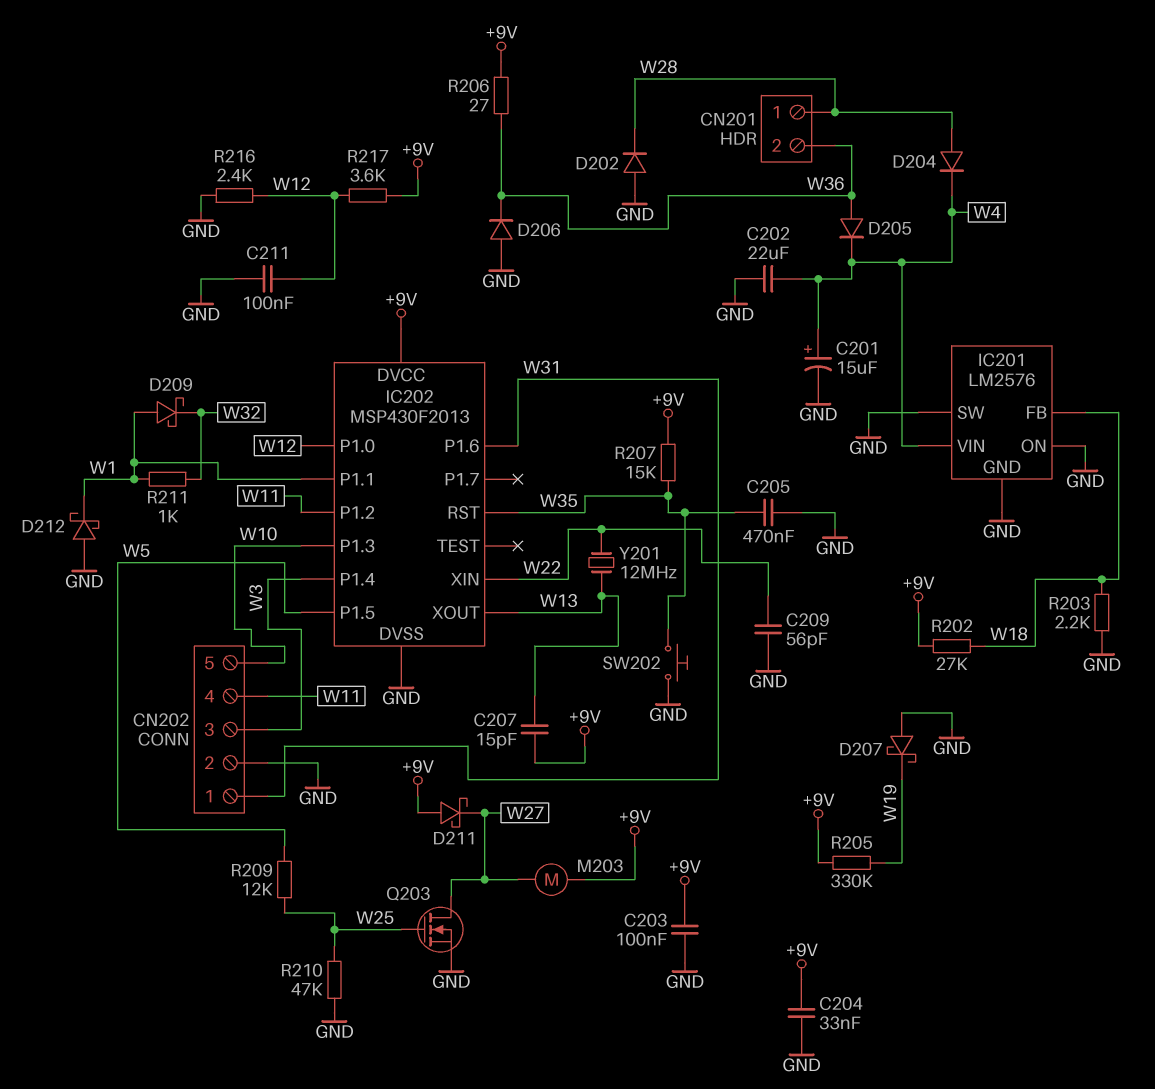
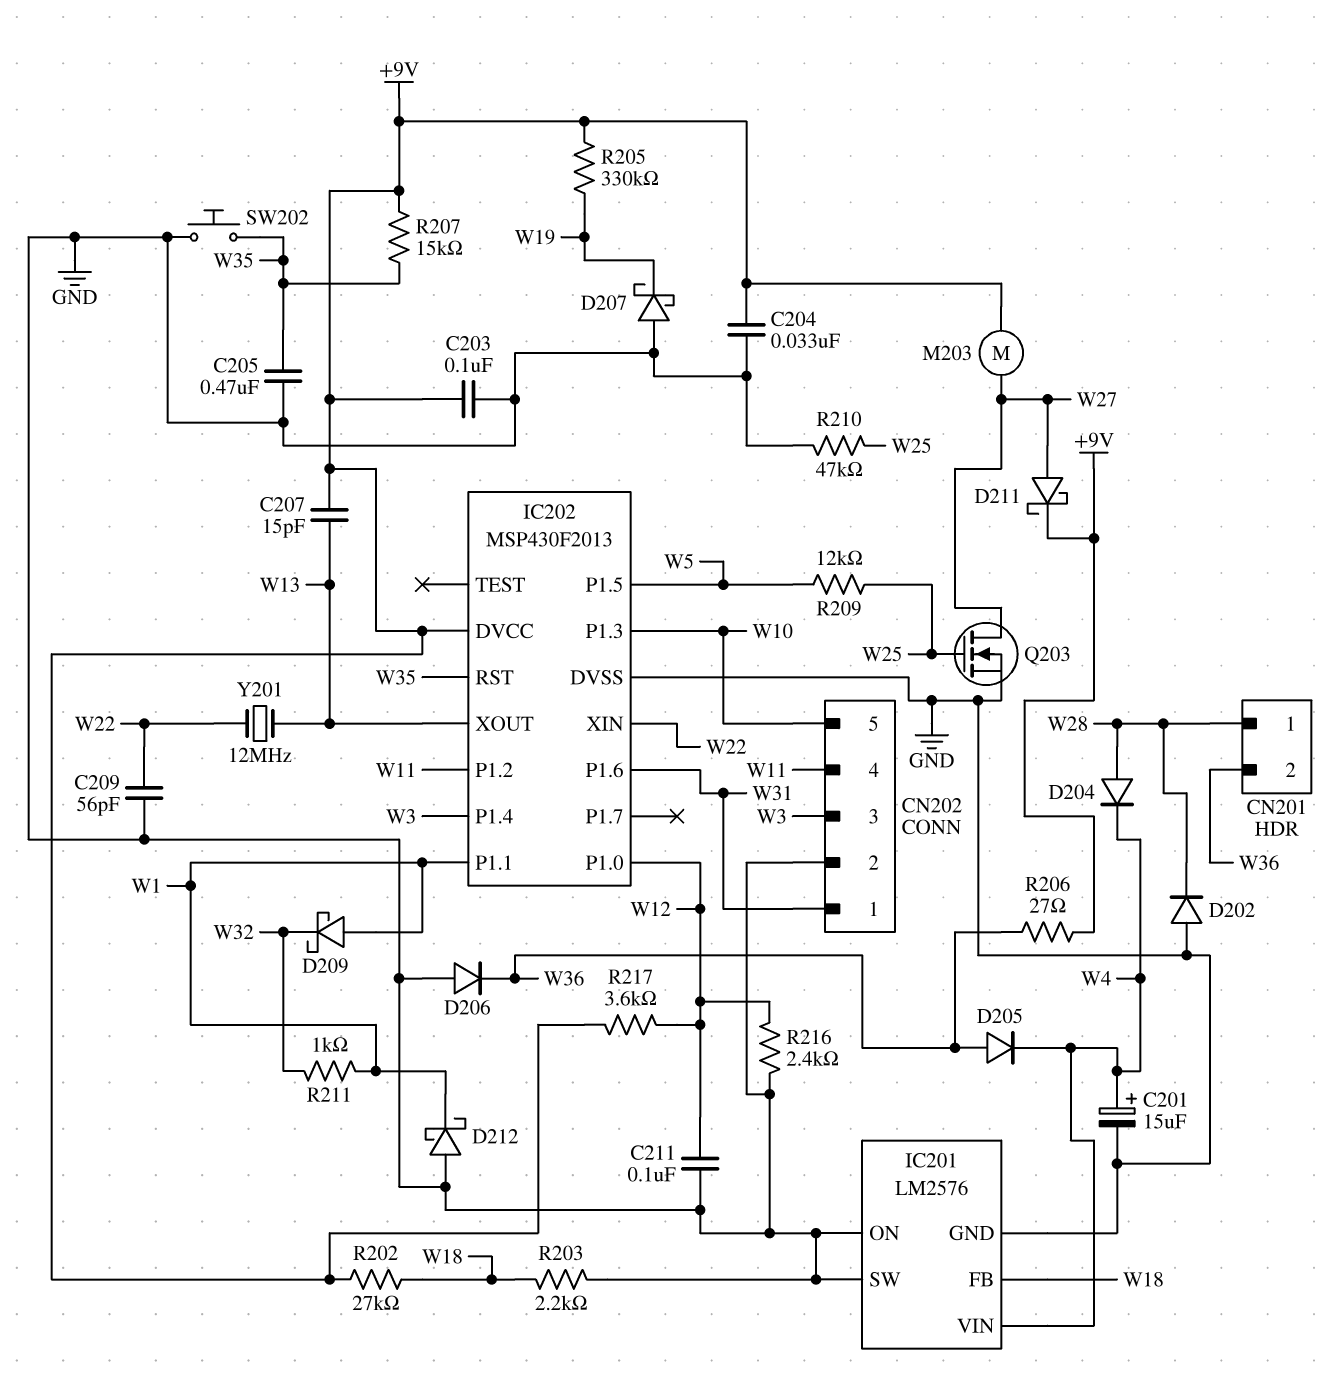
C202: 22uF (GND, W4) -> none
D211: schottky (A +9V, K W27) -> schottky (A W27, K +9V)

